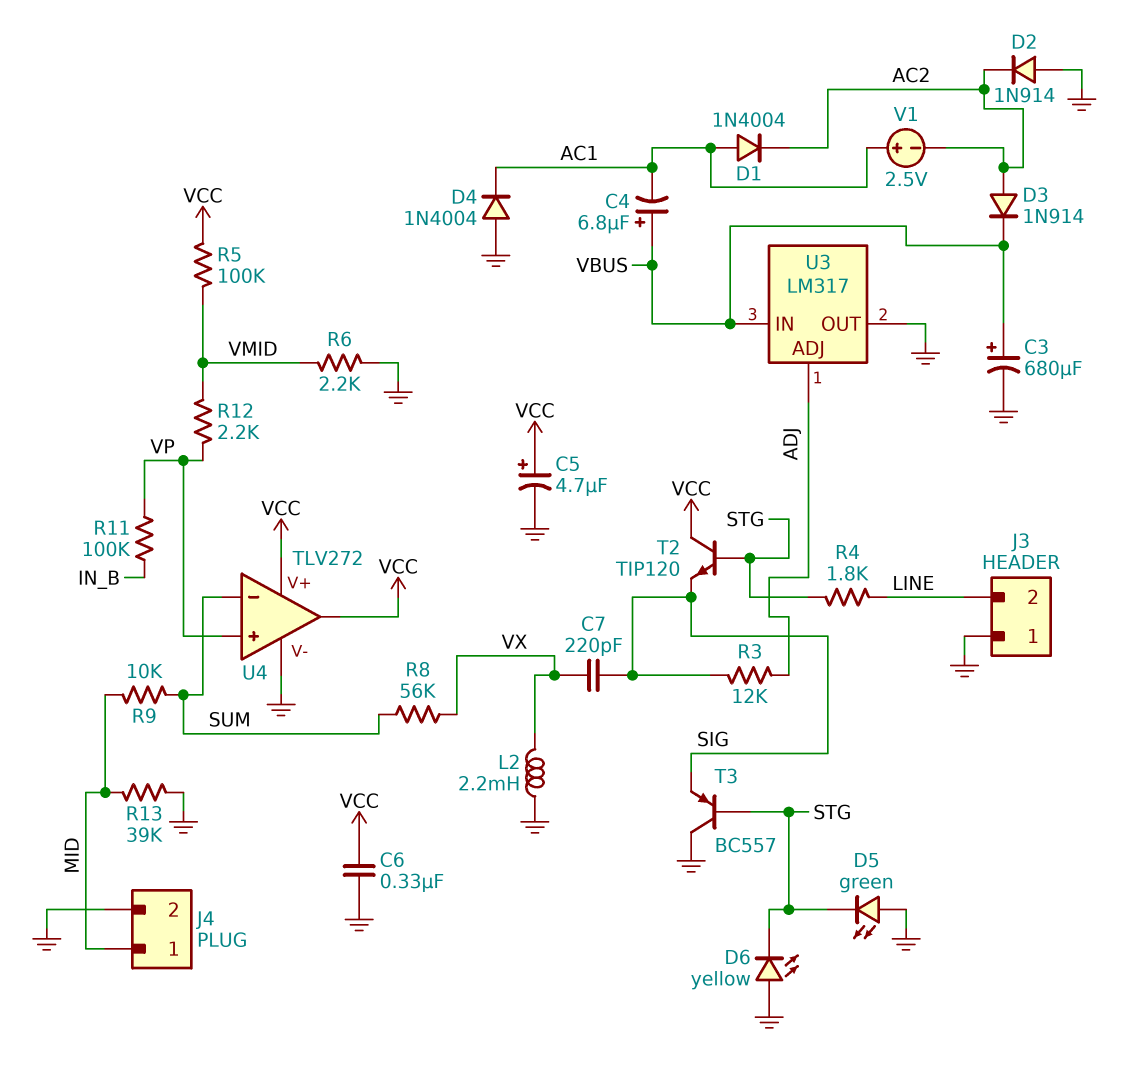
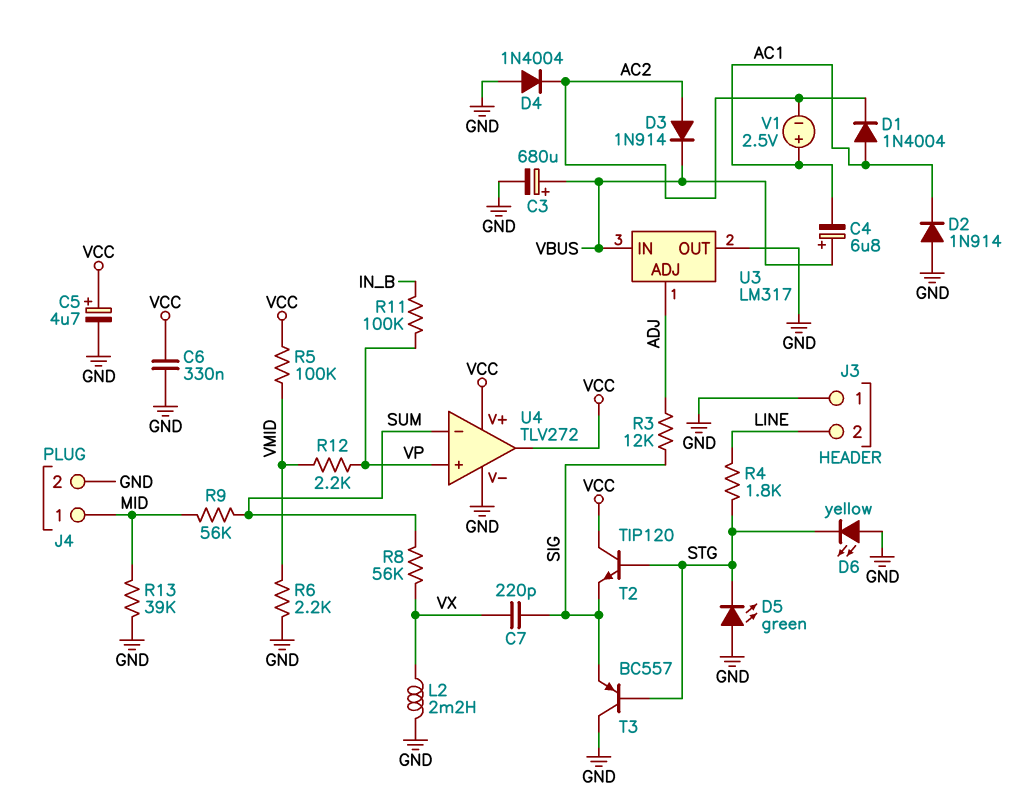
D2: diode 1N914 (A GND, K AC2) -> diode 1N914 (A GND, K AC1)
D4: diode 1N4004 (A GND, K AC1) -> diode 1N4004 (A GND, K AC2)
R9: 10k (MID, SUM) -> 56k (MID, SUM)

